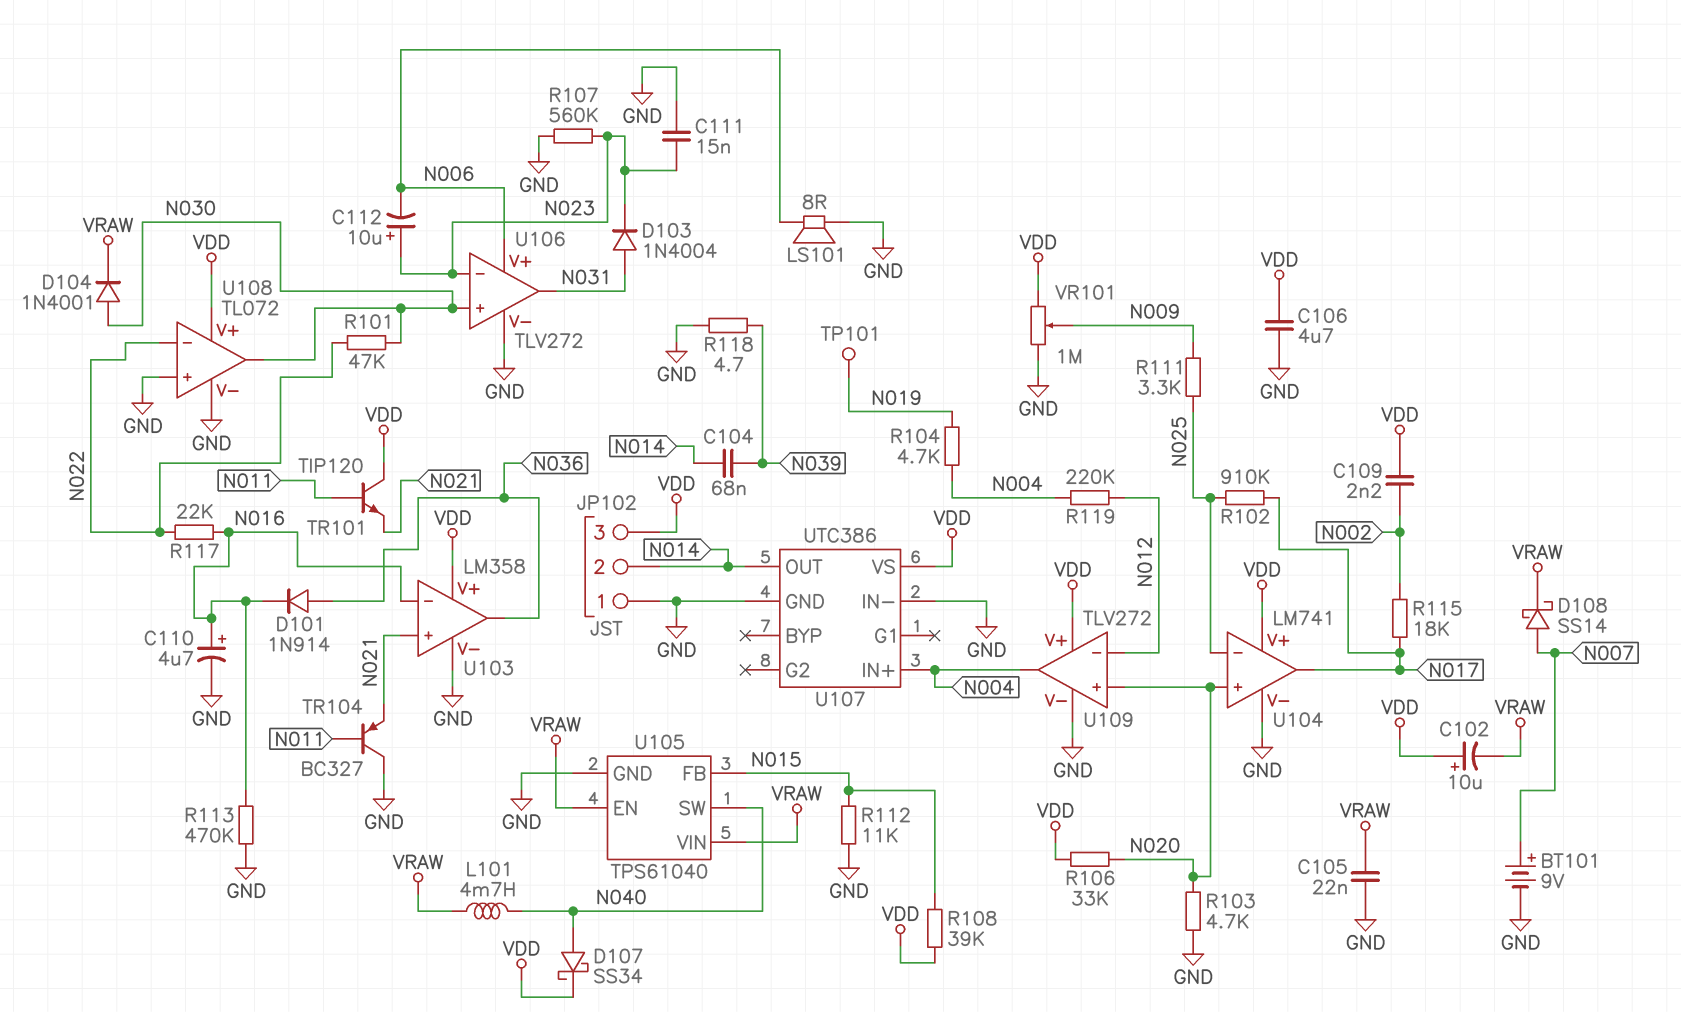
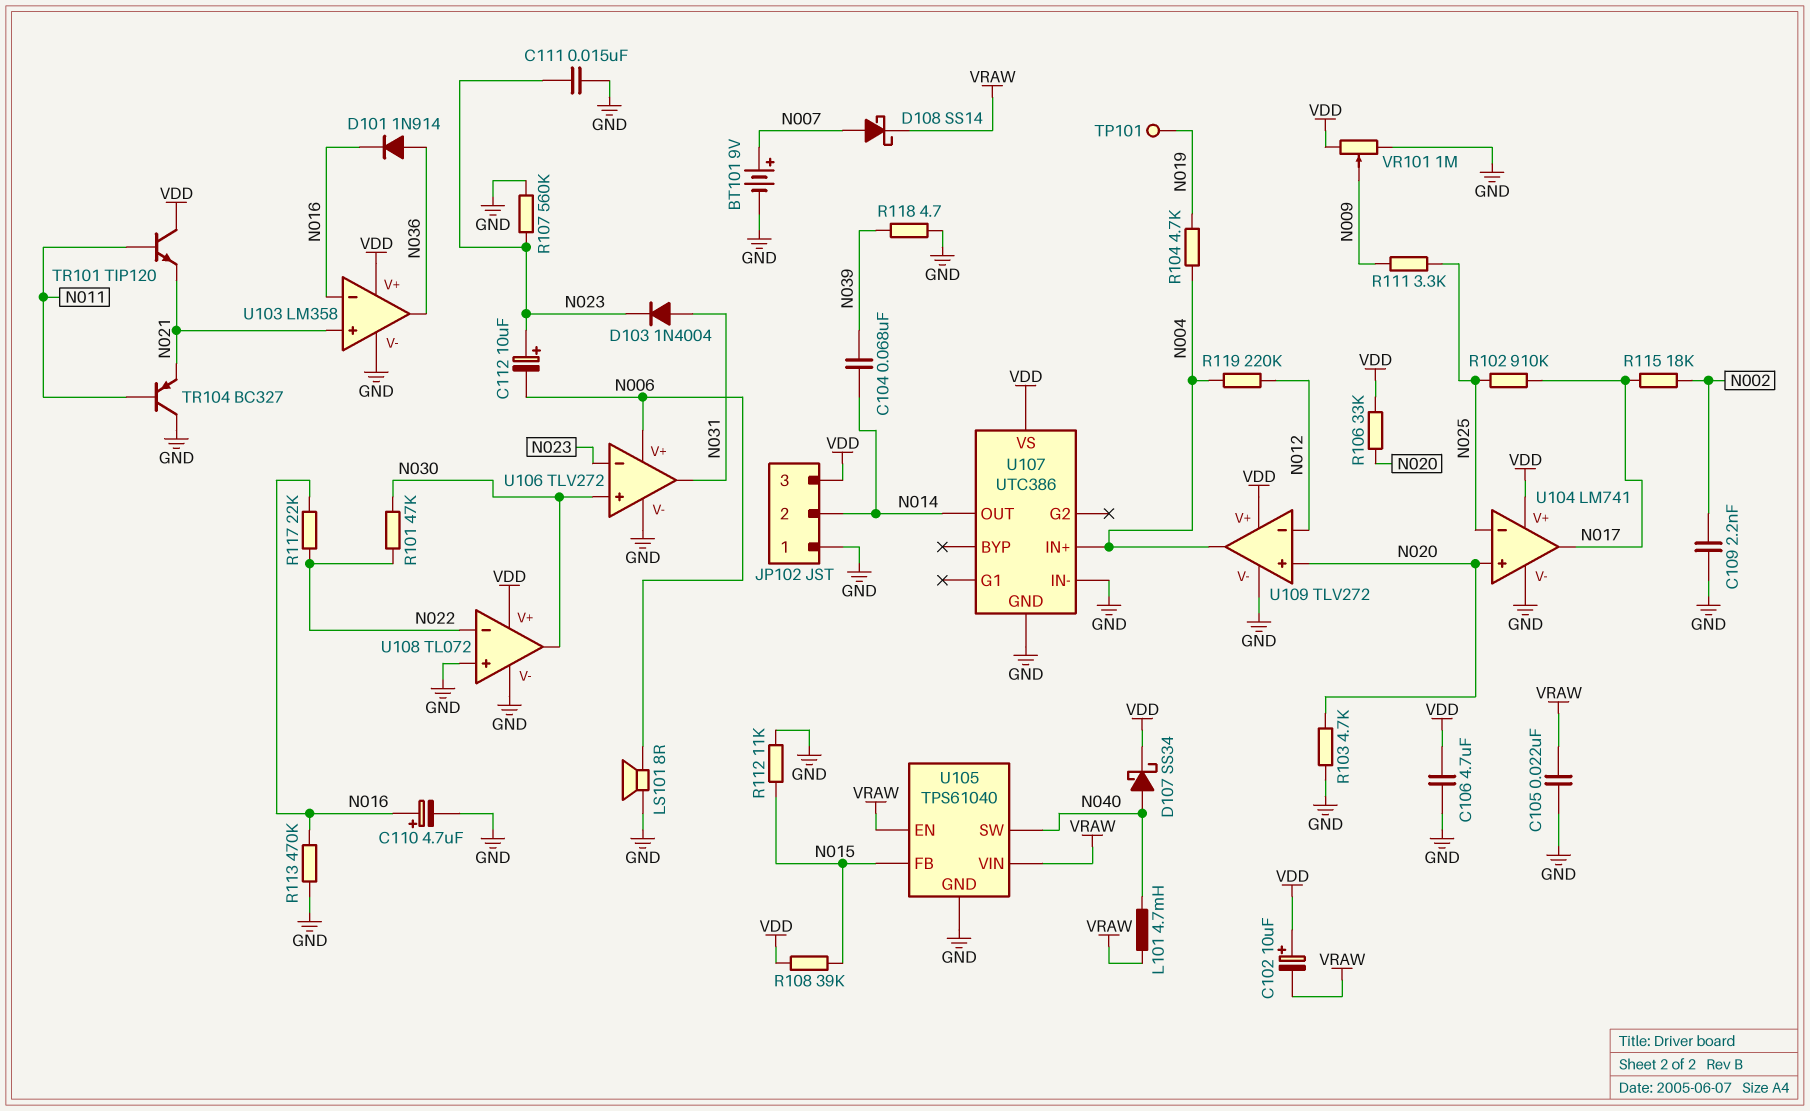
C109: 2.2nF (N002, VDD) -> 2.2nF (GND, N002)
D104: diode 1N4001 (A N030, K VRAW) -> none

